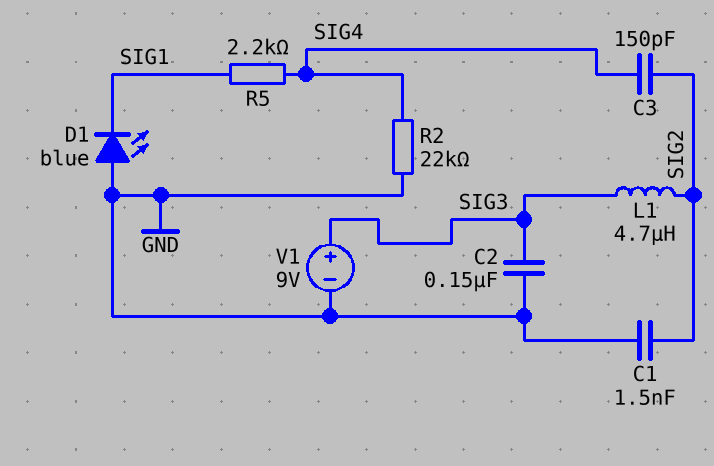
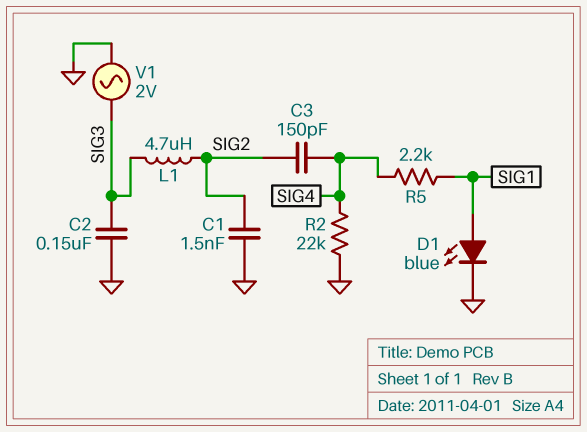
D1: LED blue (A GND, K SIG1) -> LED blue (A SIG1, K GND)
V1: 9V (plus SIG3, minus GND) -> AC 2V (GND, SIG3)

